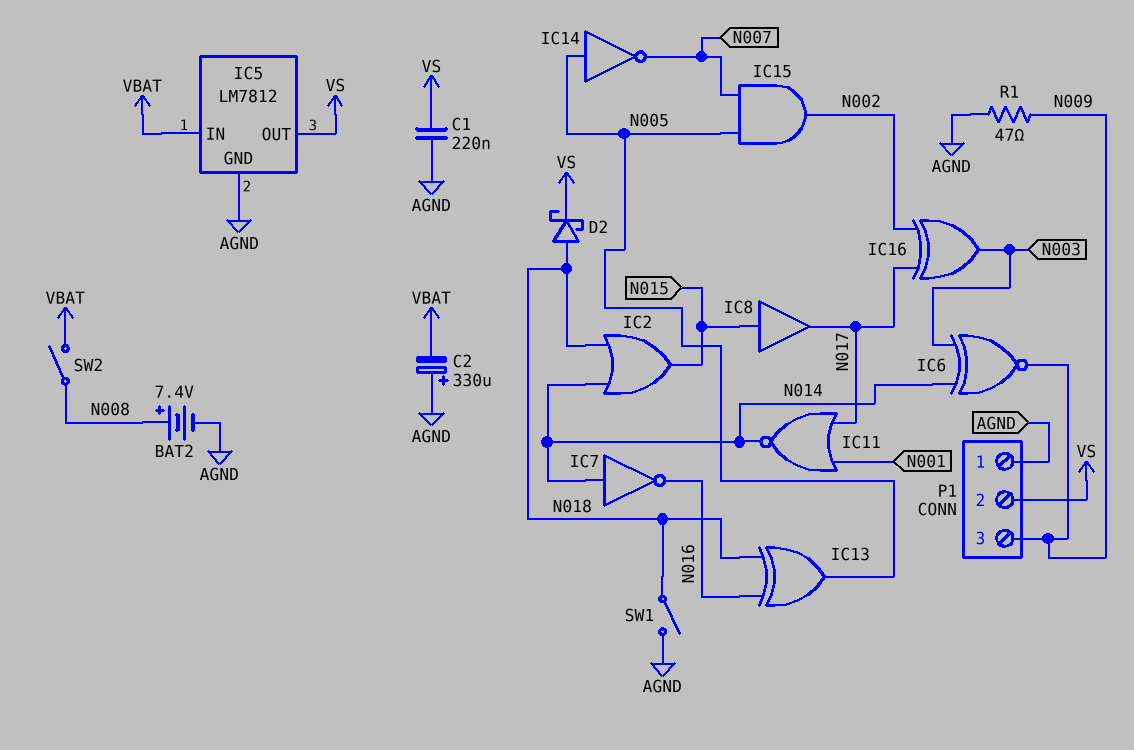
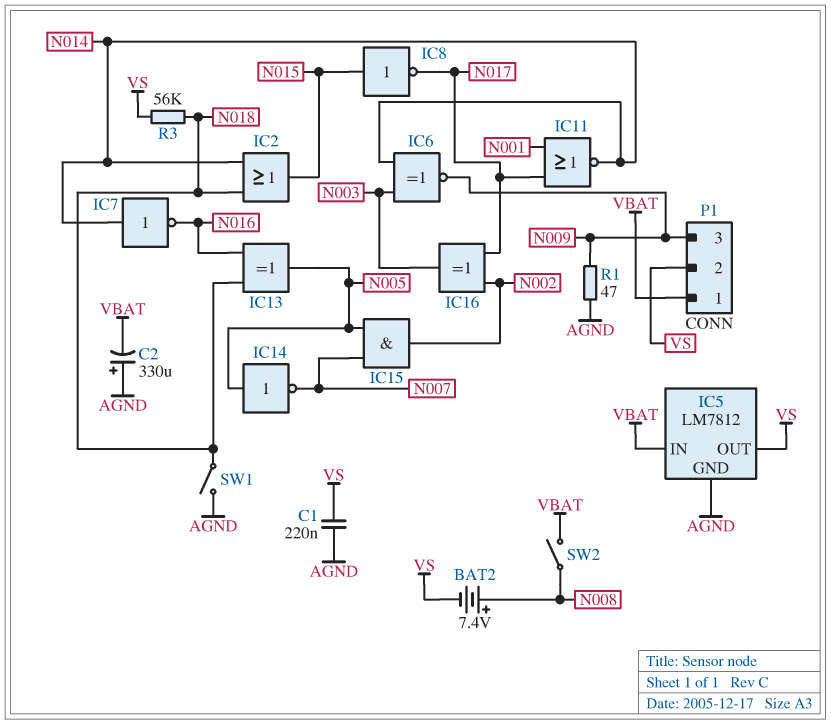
BAT2: 7.4V (plus N008, minus AGND) -> 7.4V (plus N008, minus VS)
D2: schottky (A N018, K VS) -> none
IC8: buffer (in N015, out N017) -> NOT (in N015, out N017)
P1 pin 1: AGND -> VBAT
R3: none -> 56k (N018, VS)

